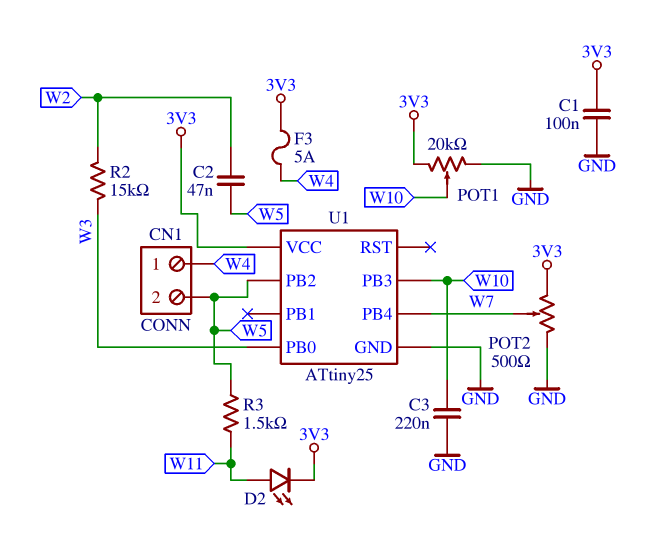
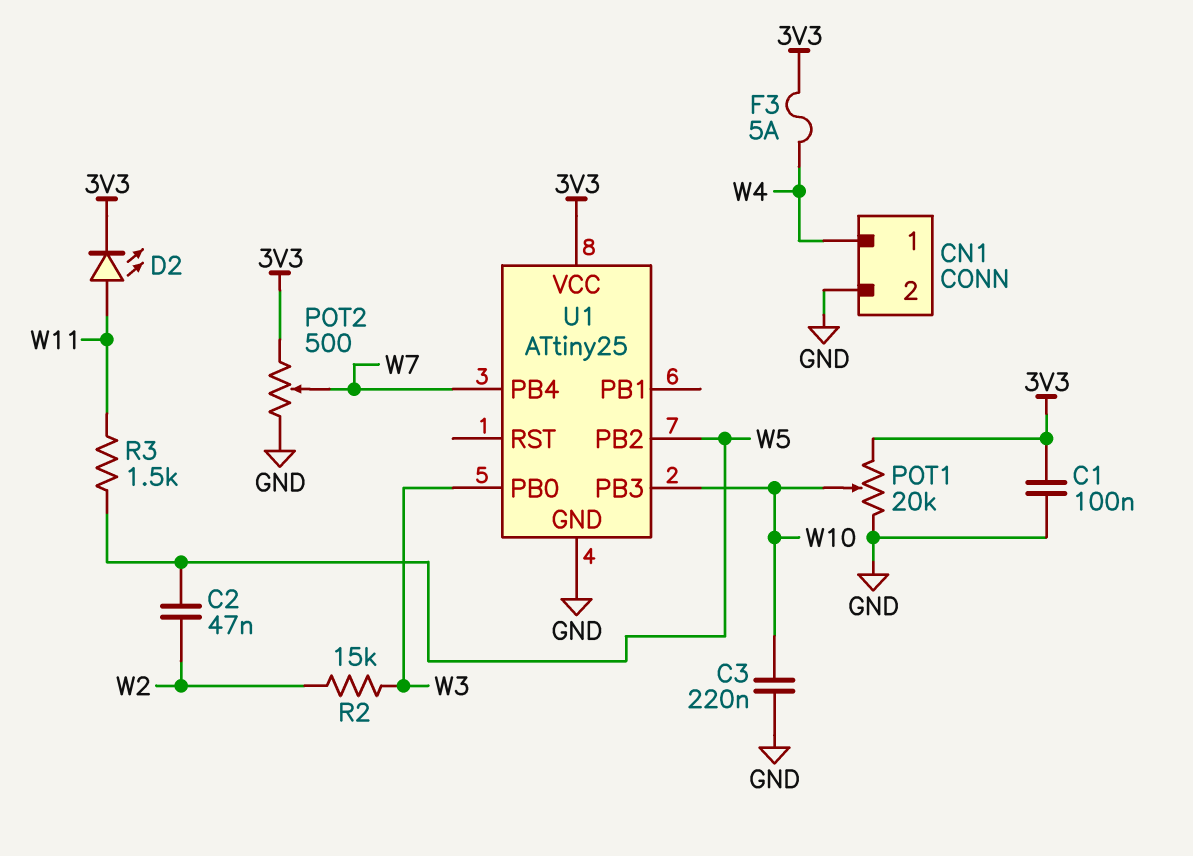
CN1 pin 2: W5 -> GND

